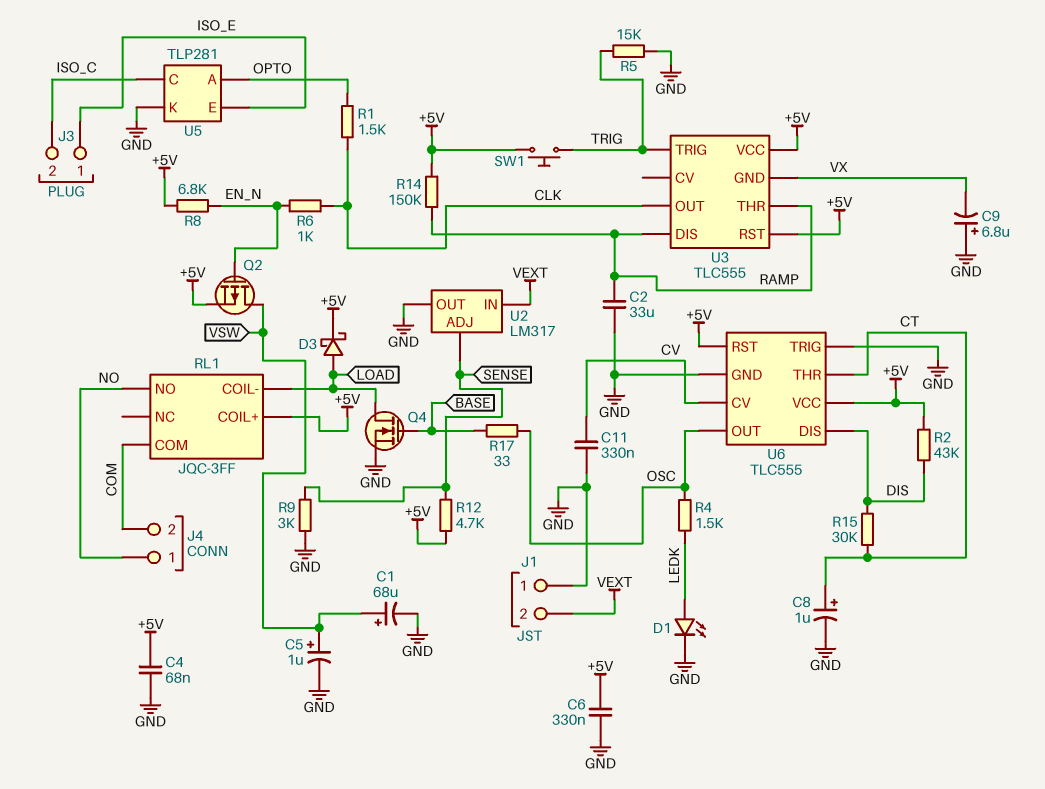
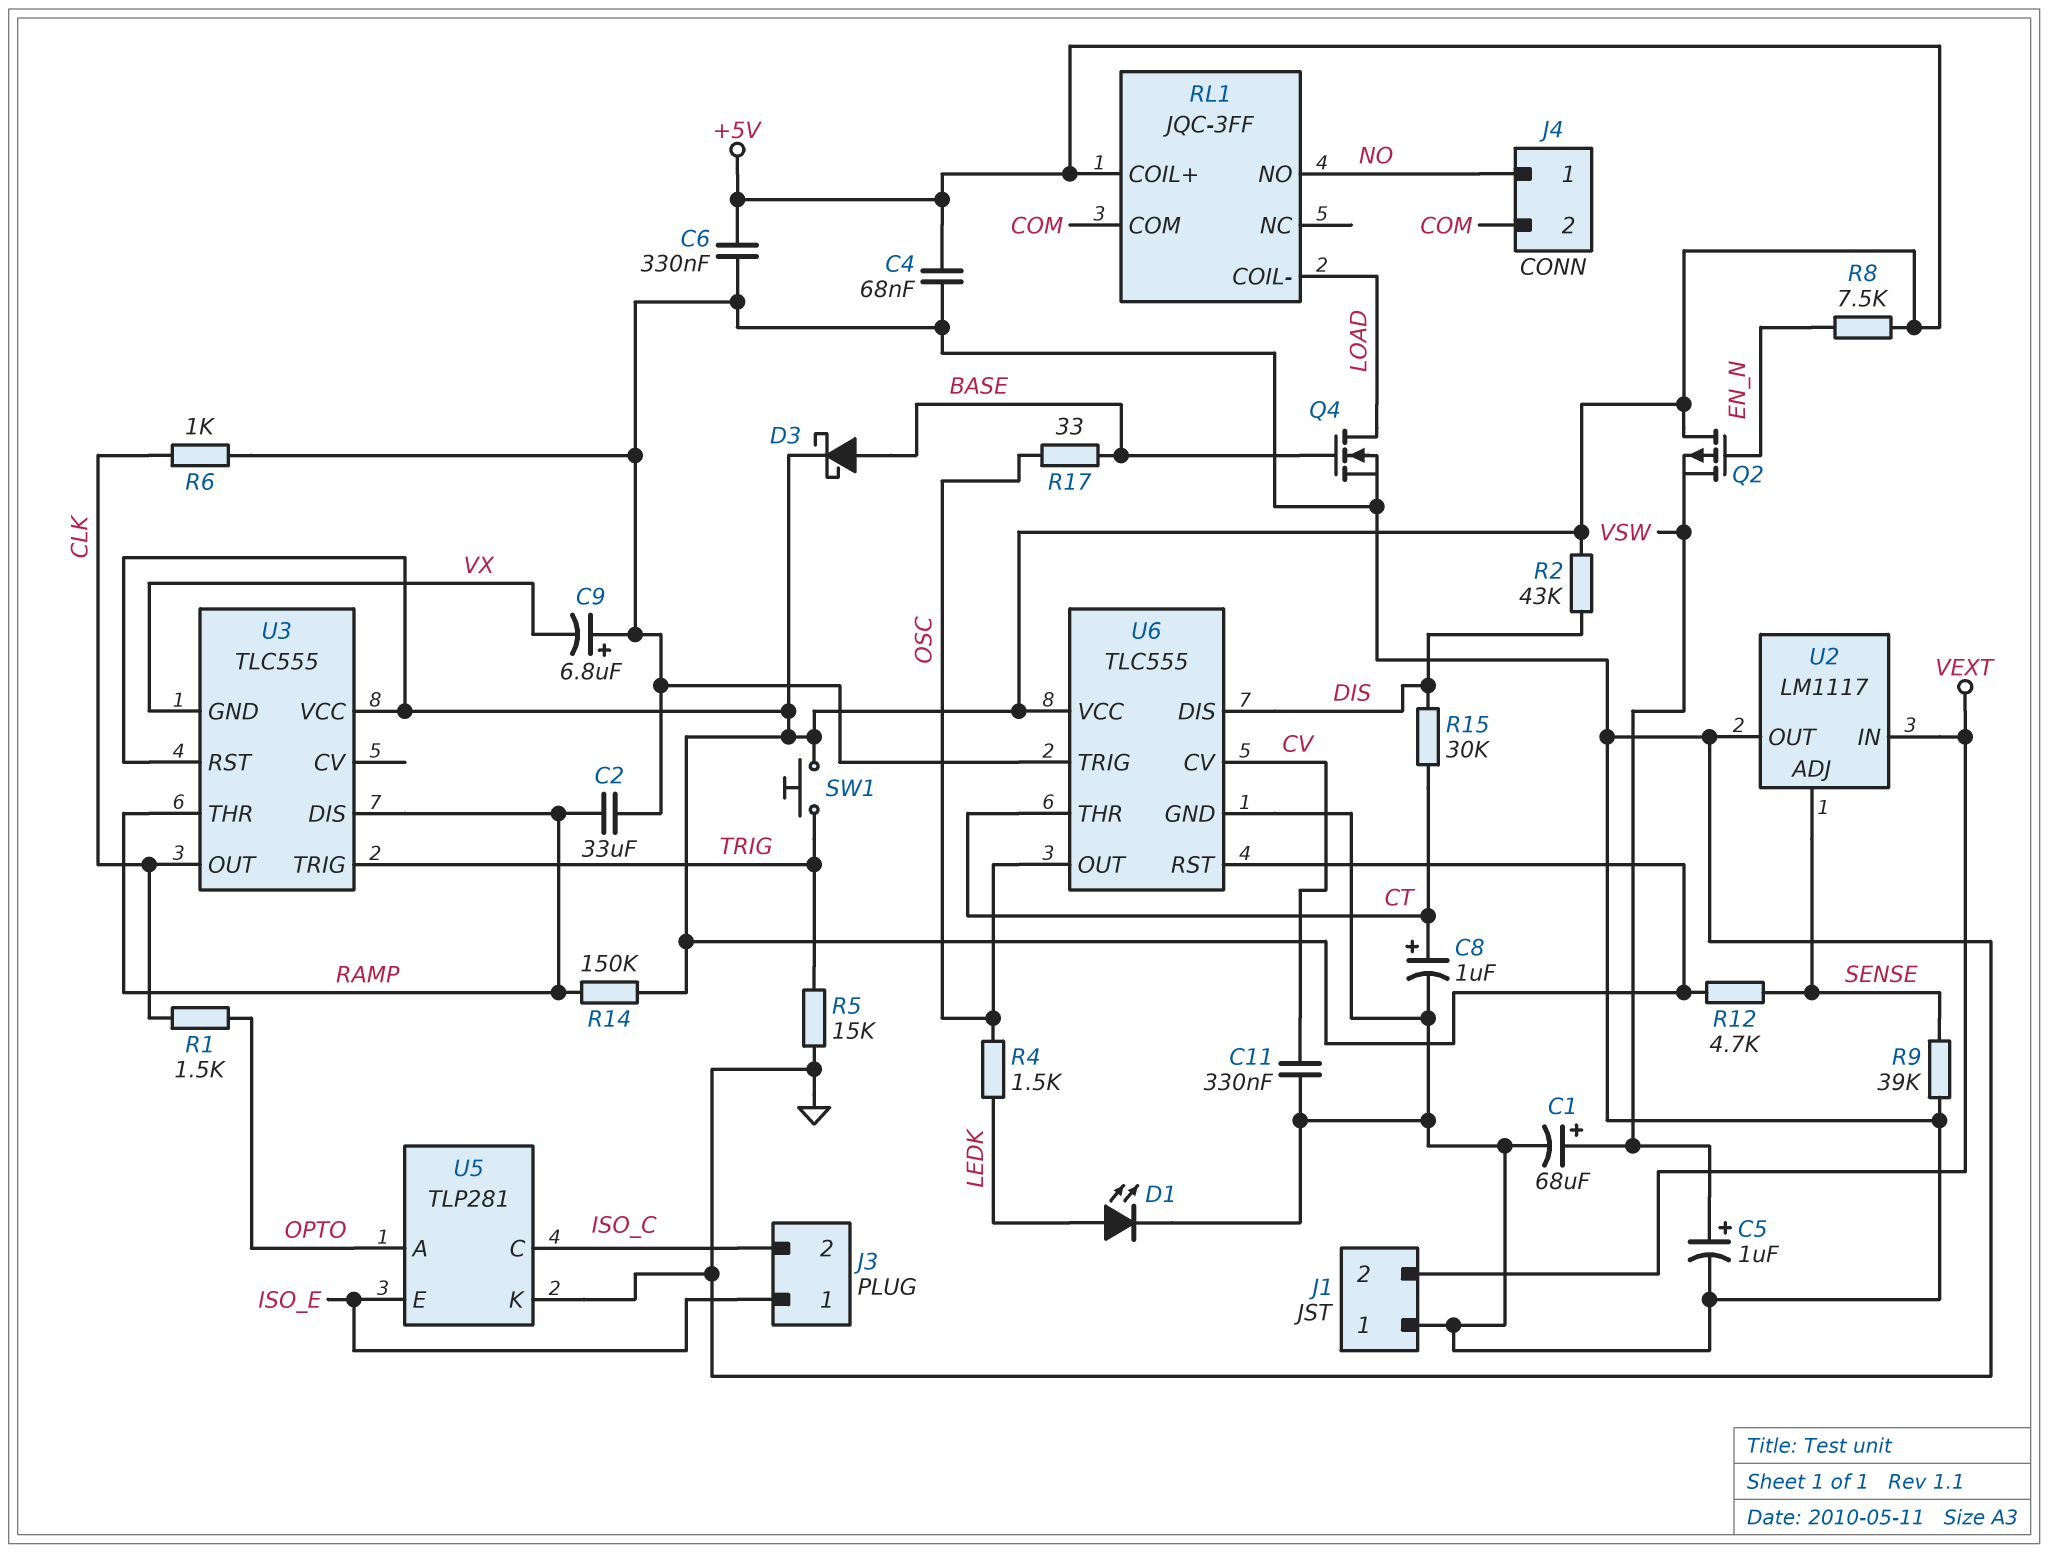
D3: schottky (A LOAD, K +5V) -> schottky (A BASE, K +5V)
Q2: PMOS (G EN_N, D VSW, S +5V) -> PMOS (G EN_N, D +5V, S VSW)
R6: 1k (CLK, EN_N) -> 1k (CLK, GND)
R8: 6.8k (+5V, EN_N) -> 7.5k (+5V, EN_N)
R9: 3k (GND, SENSE) -> 39k (GND, SENSE)
U2: LM317 -> LM1117

